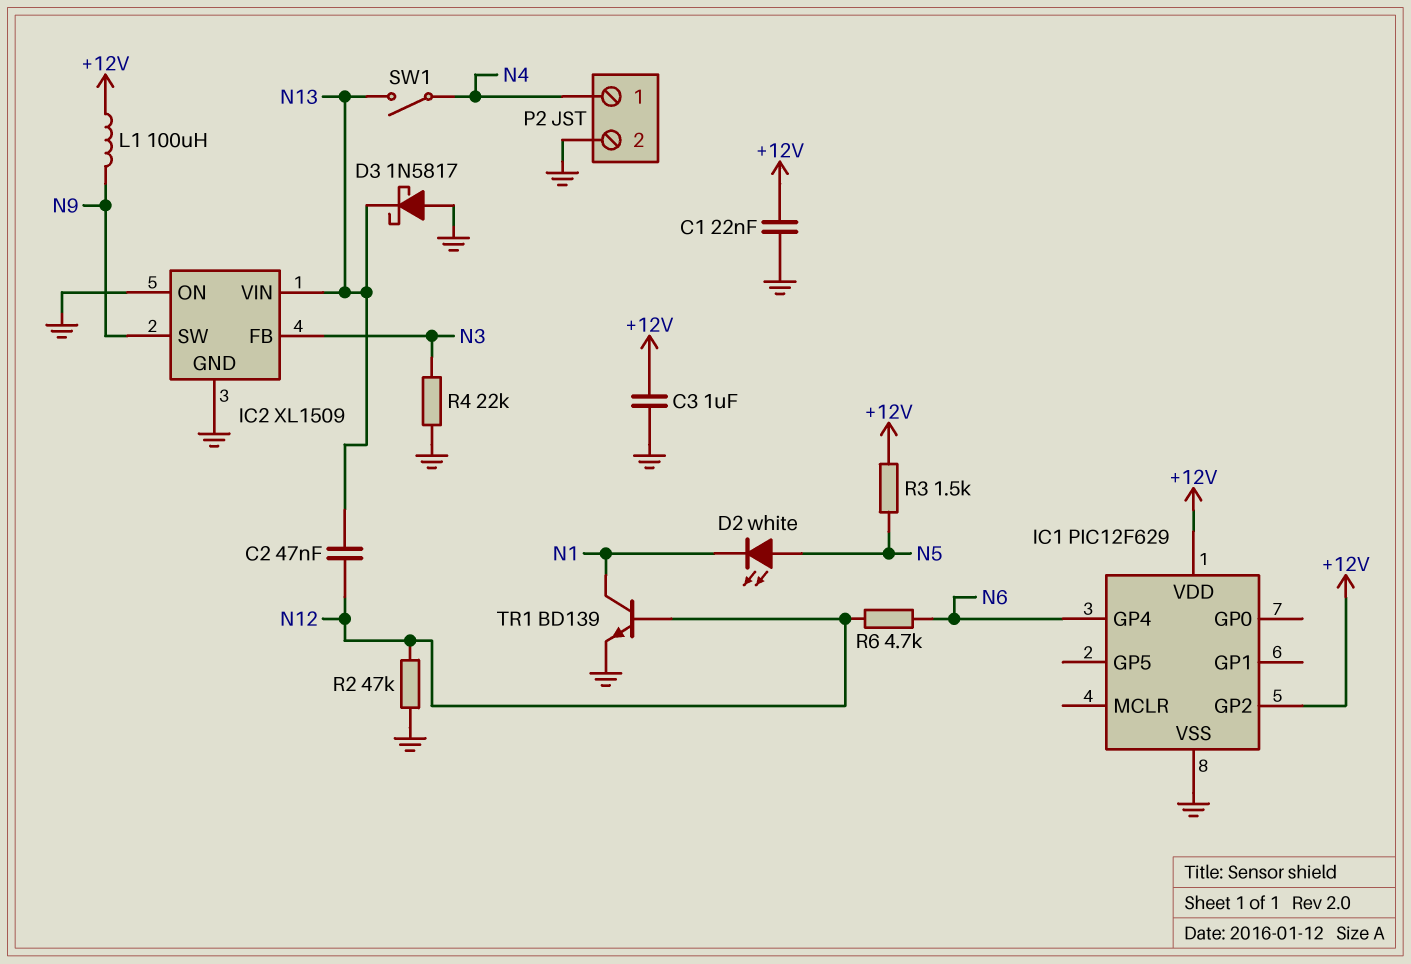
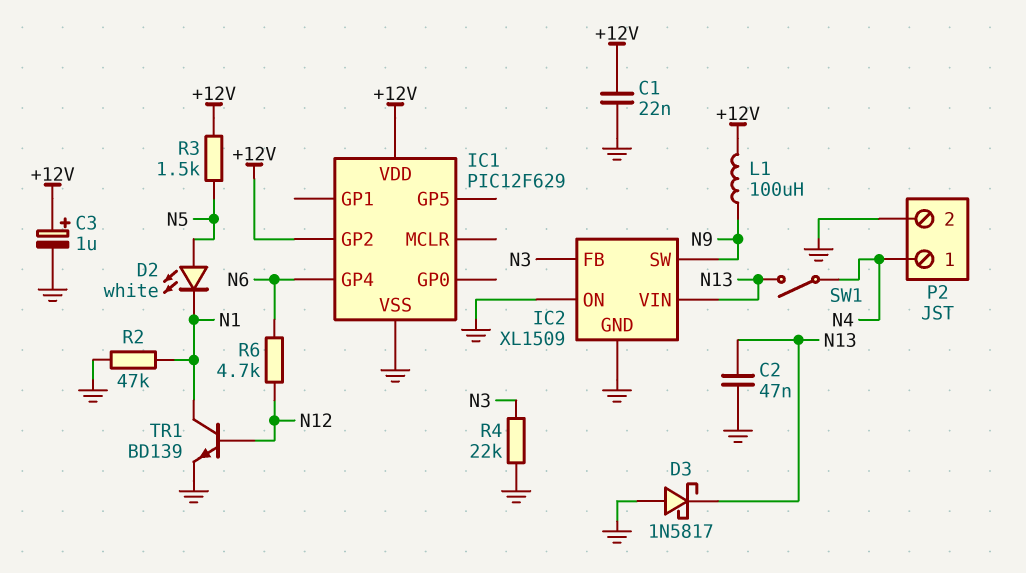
C2: 47nF (N12, N13) -> 47nF (GND, N13)
C3: 1uF (+12V, GND) -> 1uF (plus +12V, minus GND)
R2: 47k (GND, N12) -> 47k (GND, N1)

